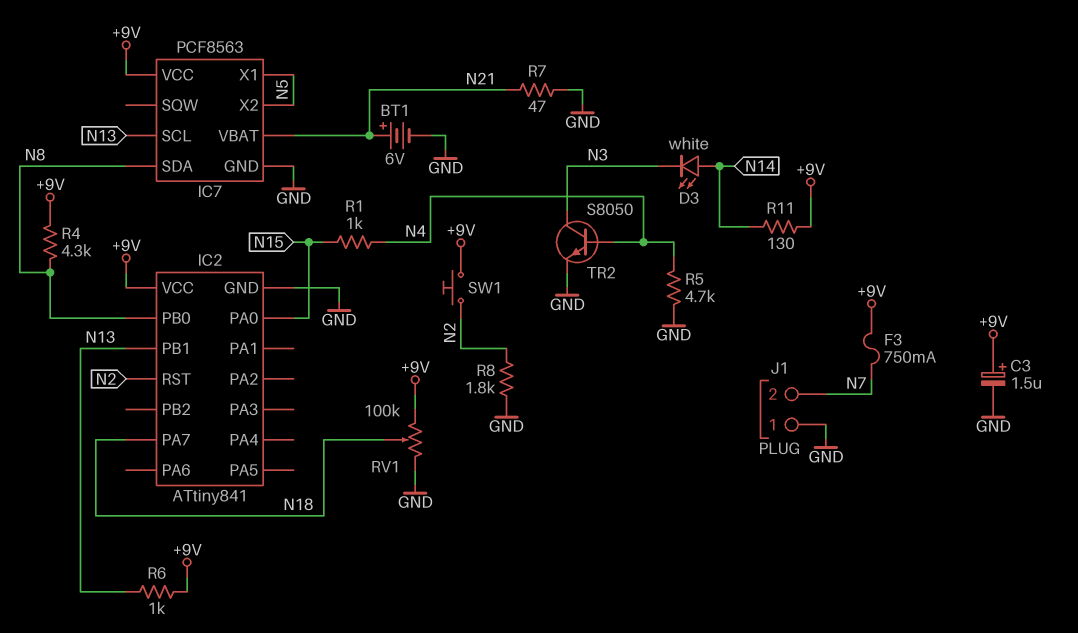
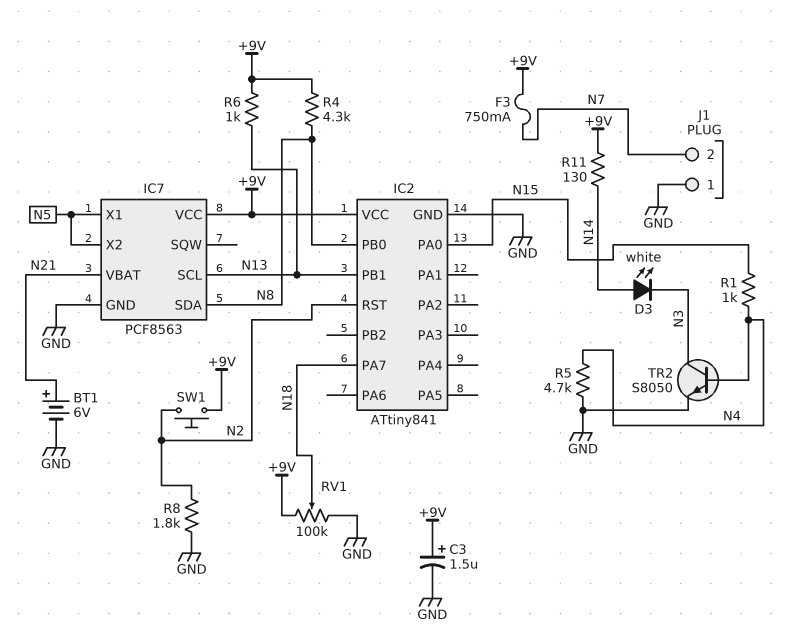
R7: 47 (GND, N21) -> none

